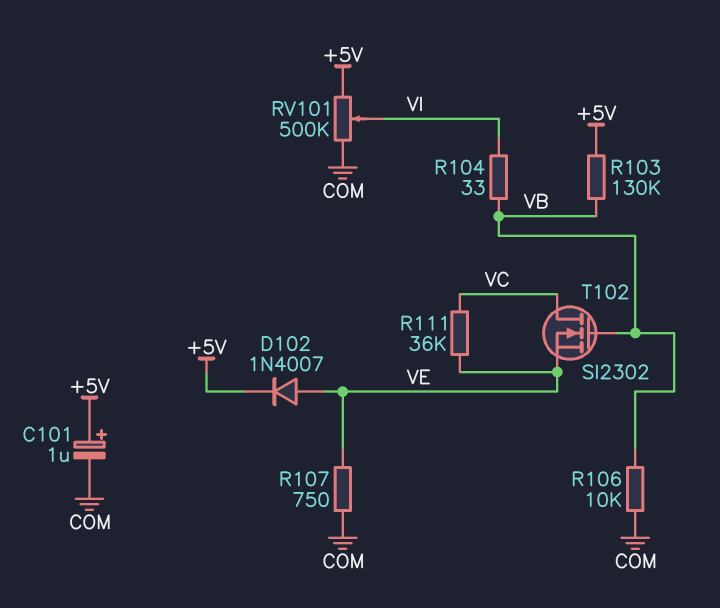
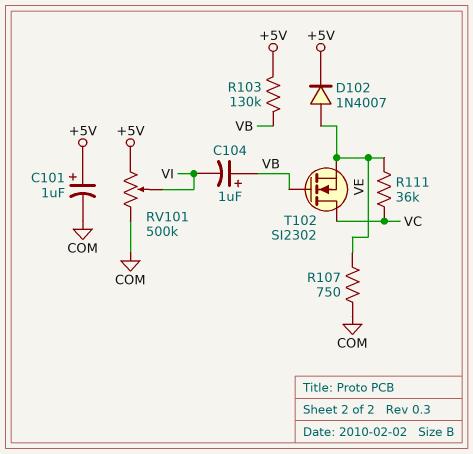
C104: none -> 1uF (plus VB, minus VI)
R104: 33 (VB, VI) -> none
R106: 10k (COM, VB) -> none

